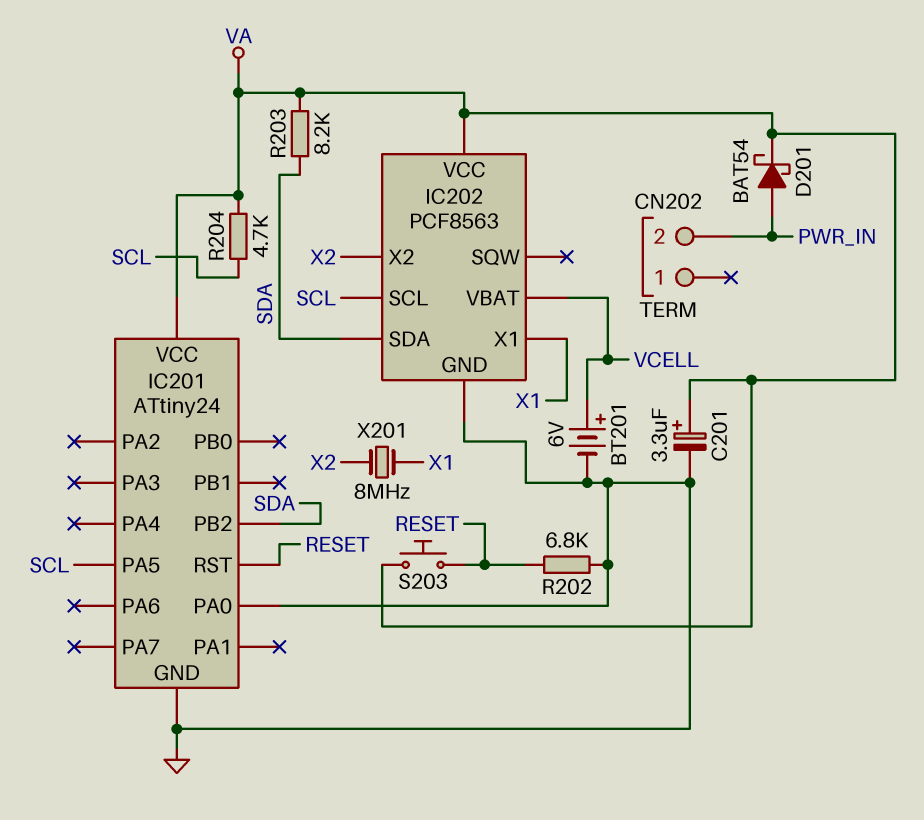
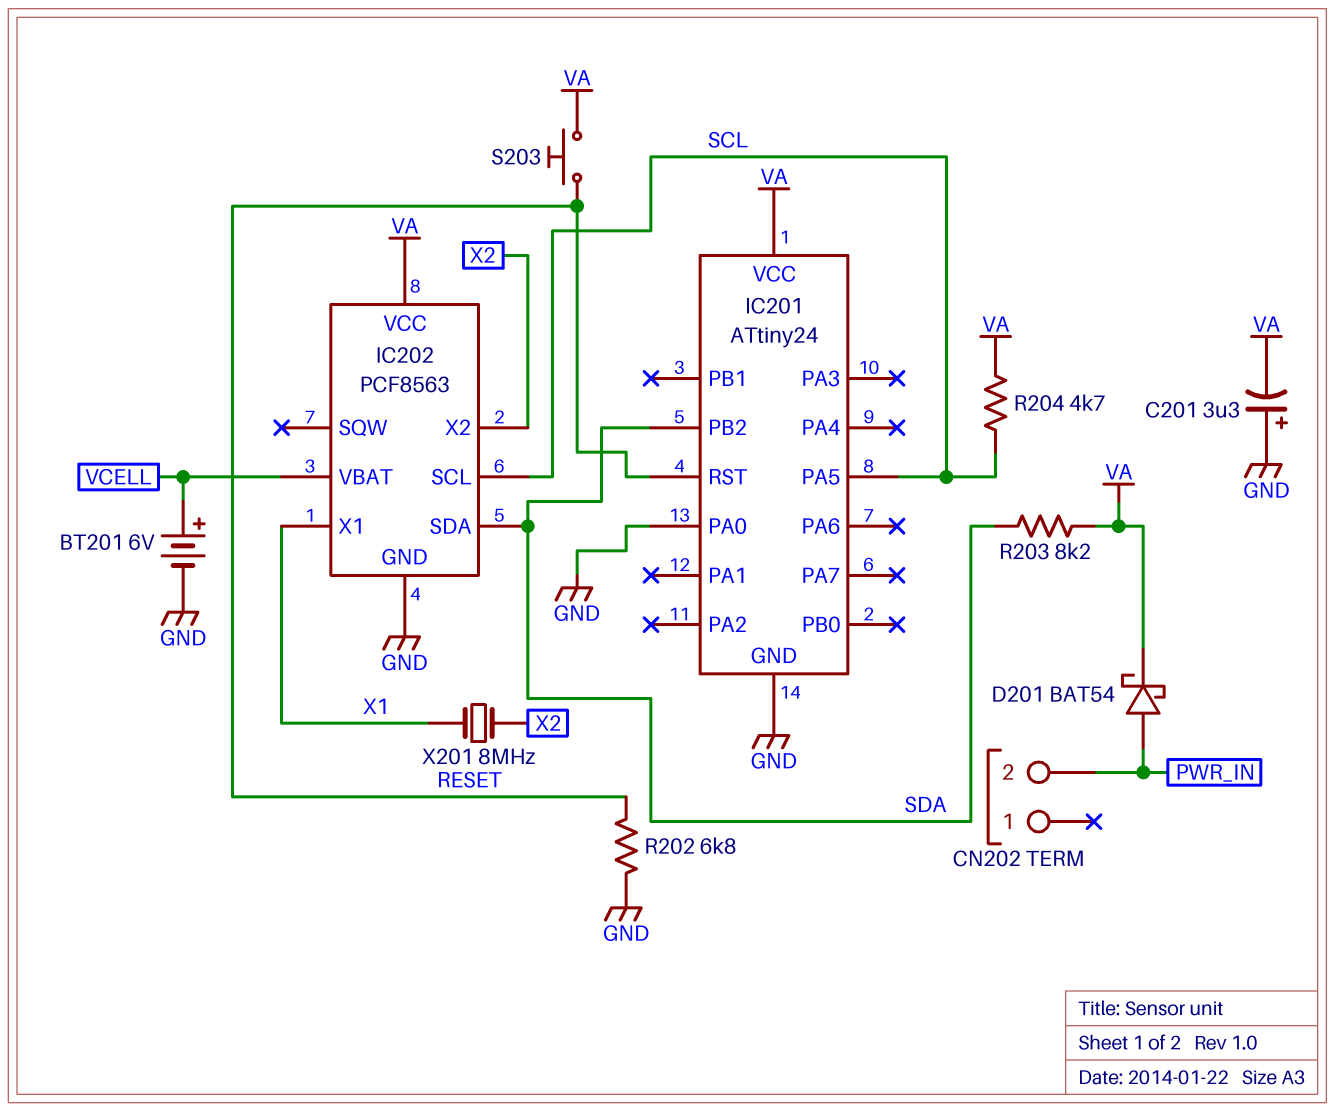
C201: 3.3uF (plus VA, minus GND) -> 3.3uF (plus GND, minus VA)

